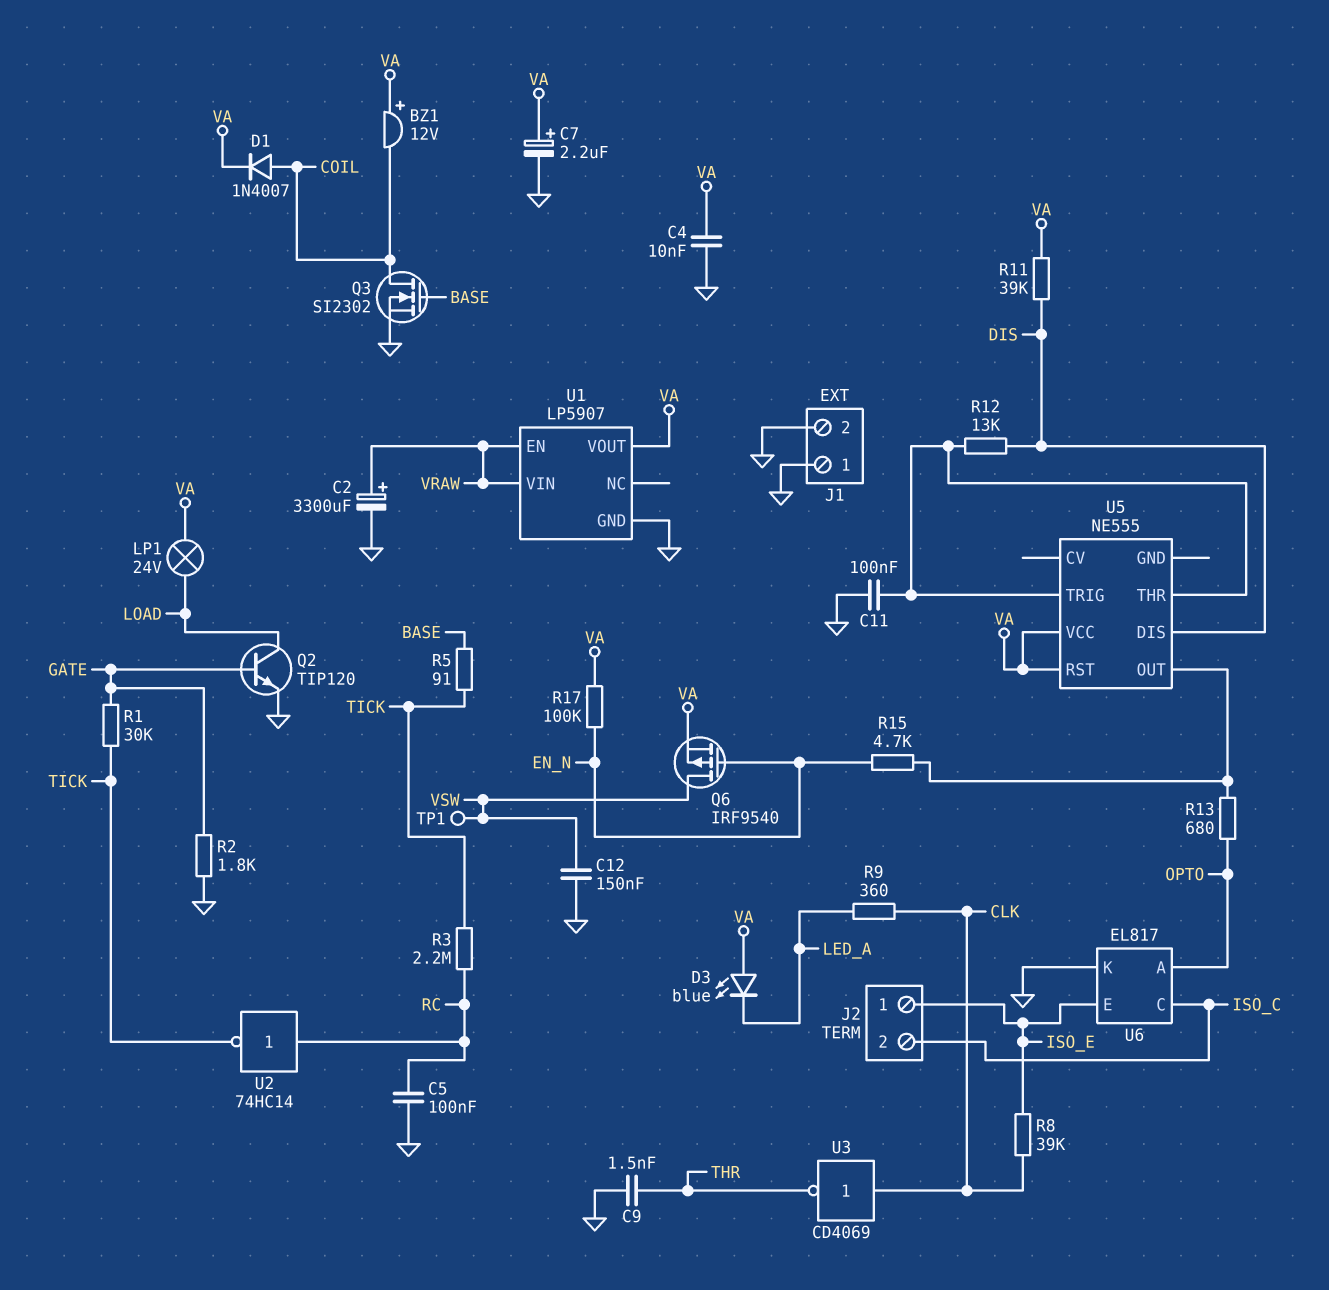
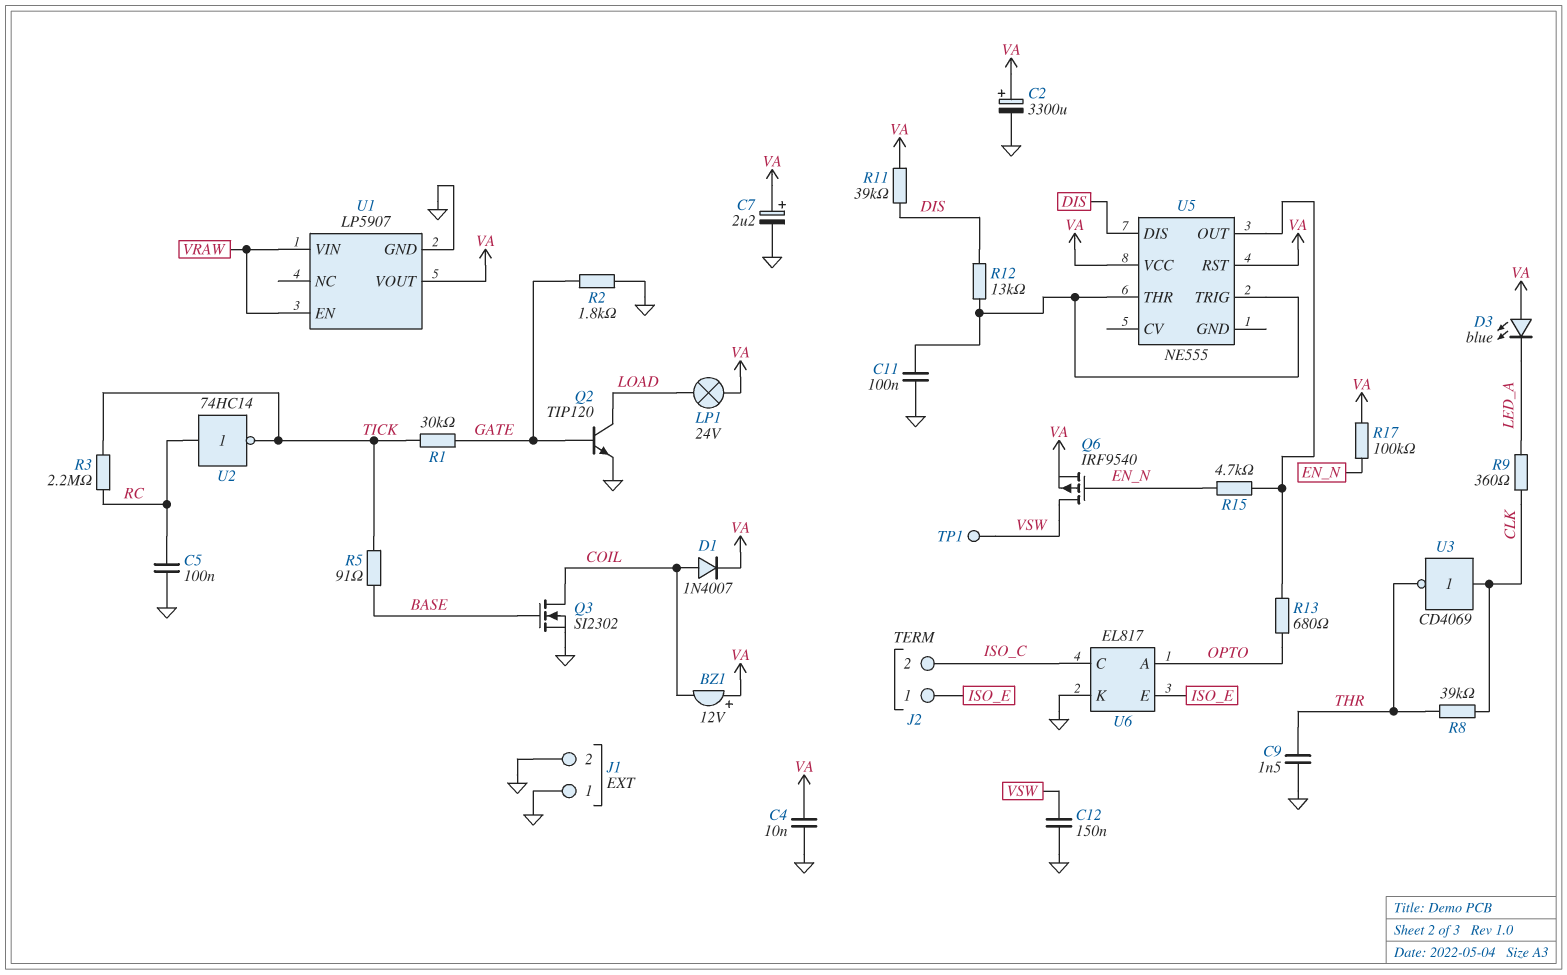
C2: 3300uF (plus VRAW, minus GND) -> 3300uF (plus VA, minus GND)
R8: 39k (CLK, ISO_E) -> 39k (CLK, THR)

